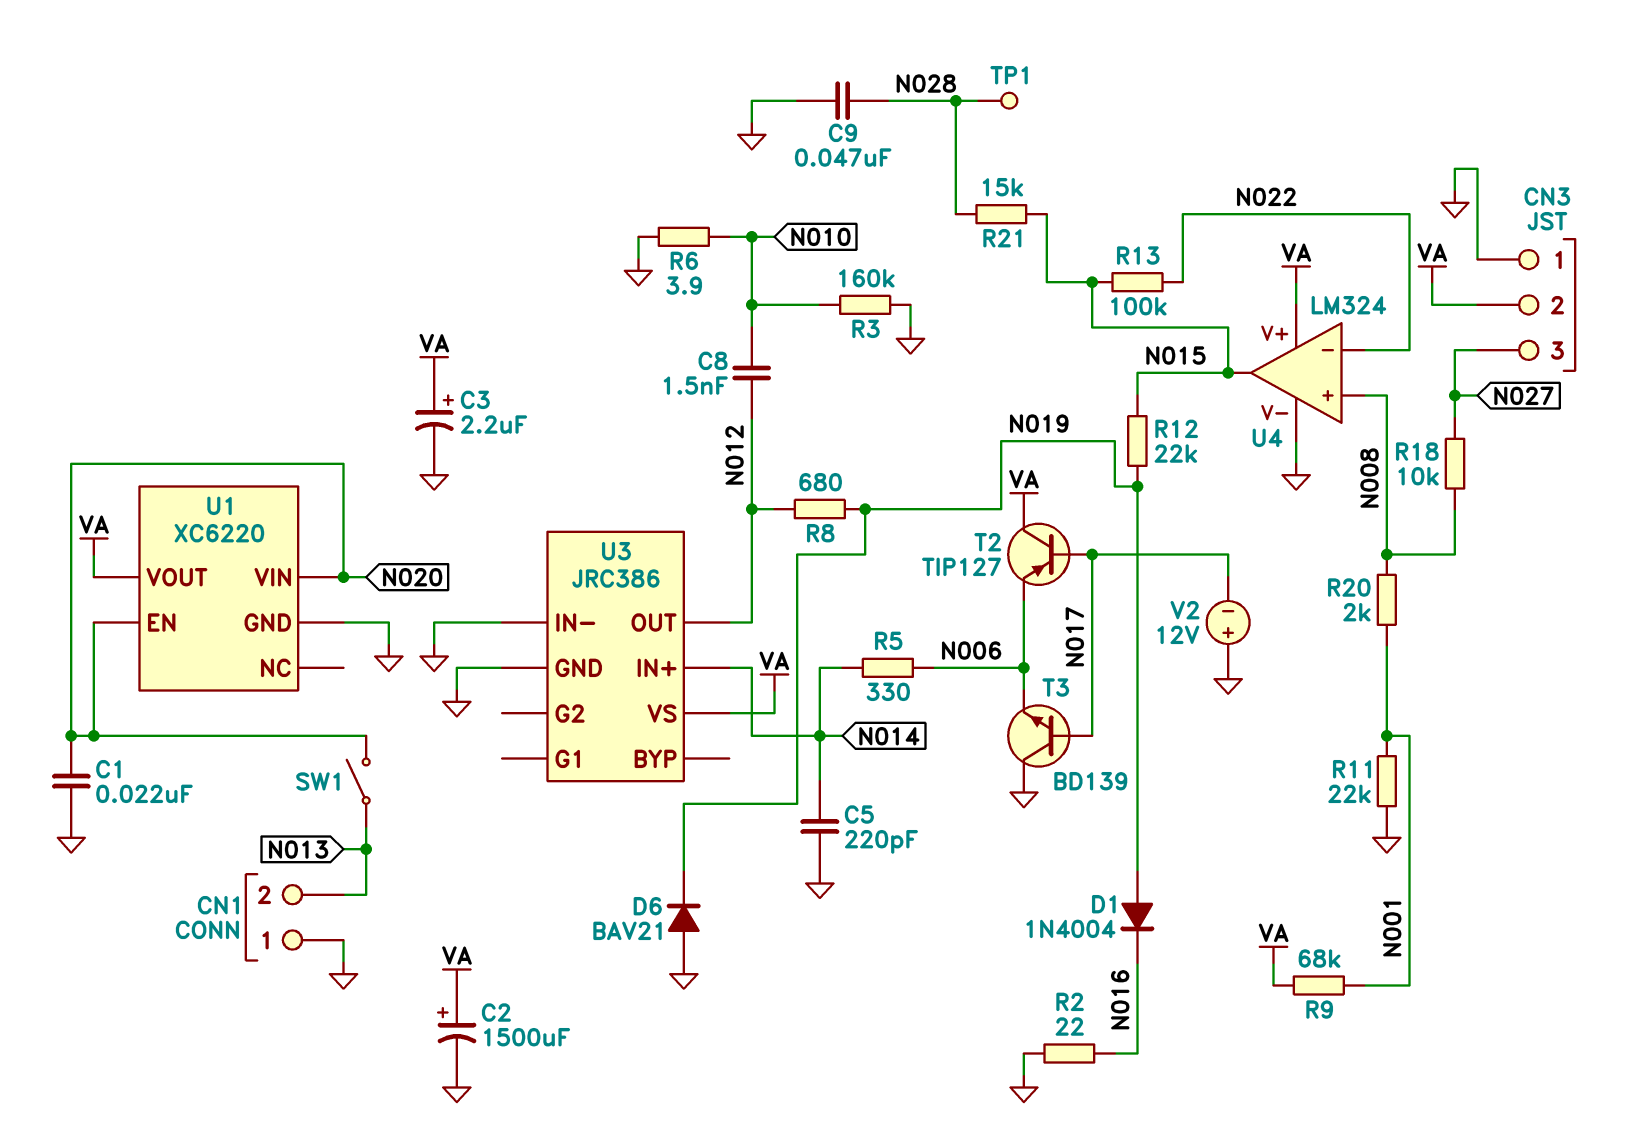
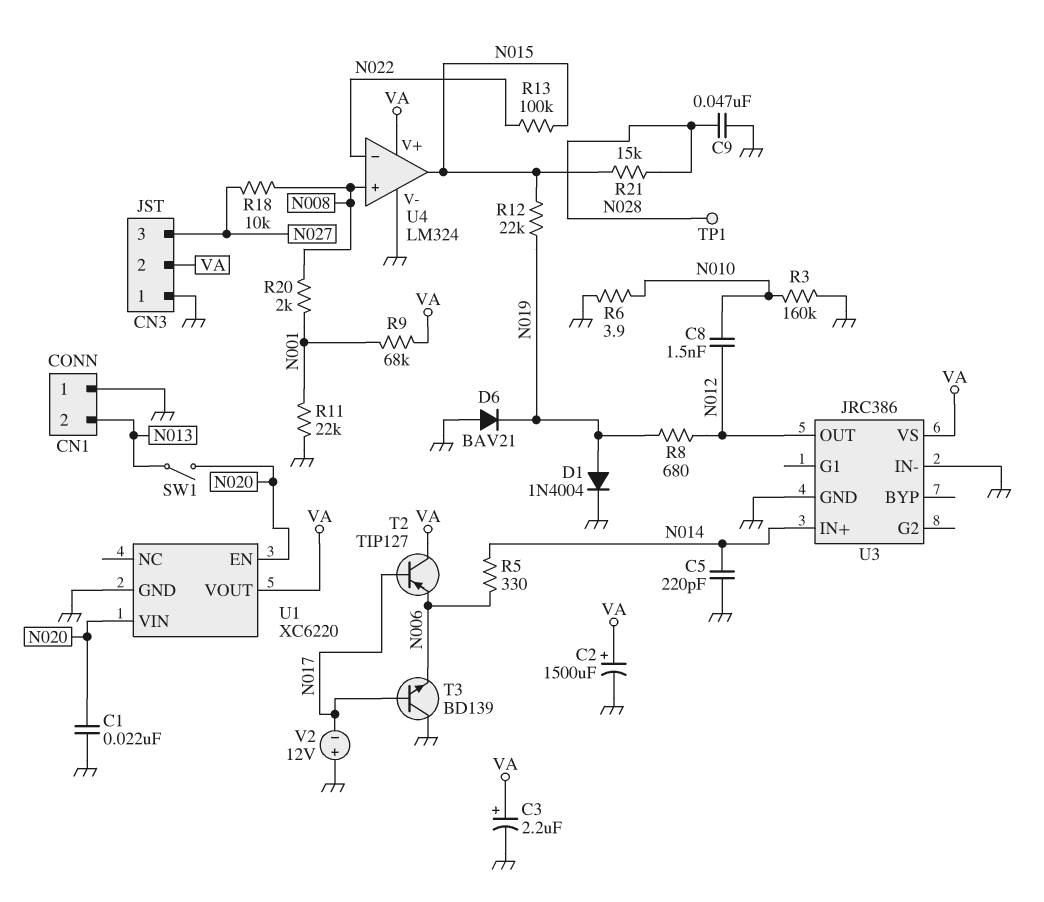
D1: diode 1N4004 (A N019, K N016) -> diode 1N4004 (A N019, K GND)
R2: 22 (GND, N016) -> none

